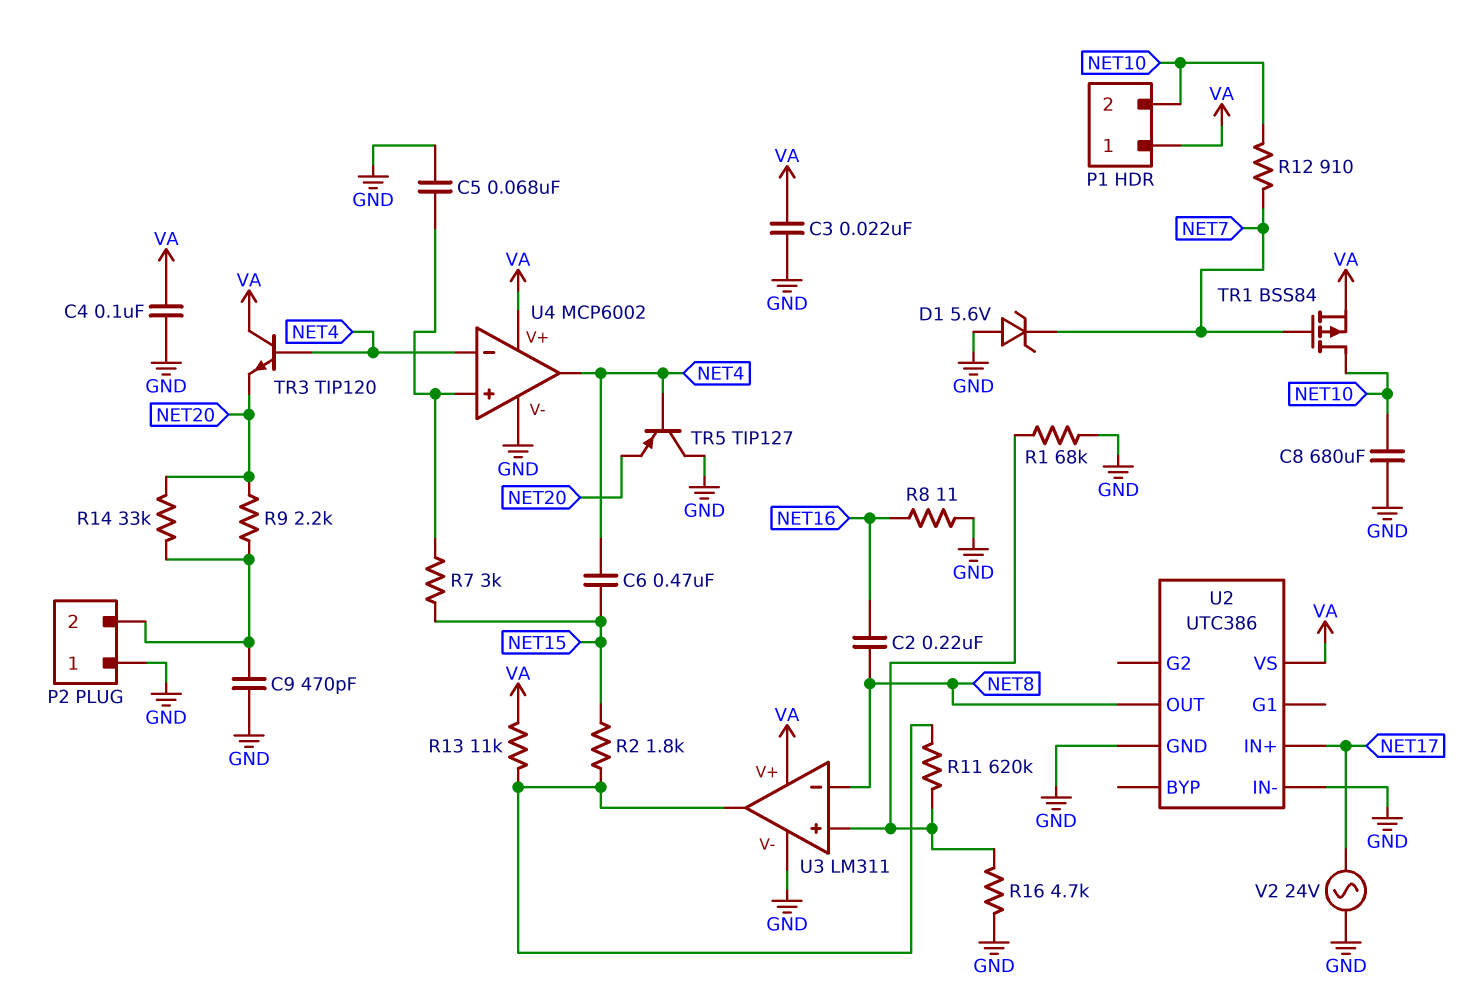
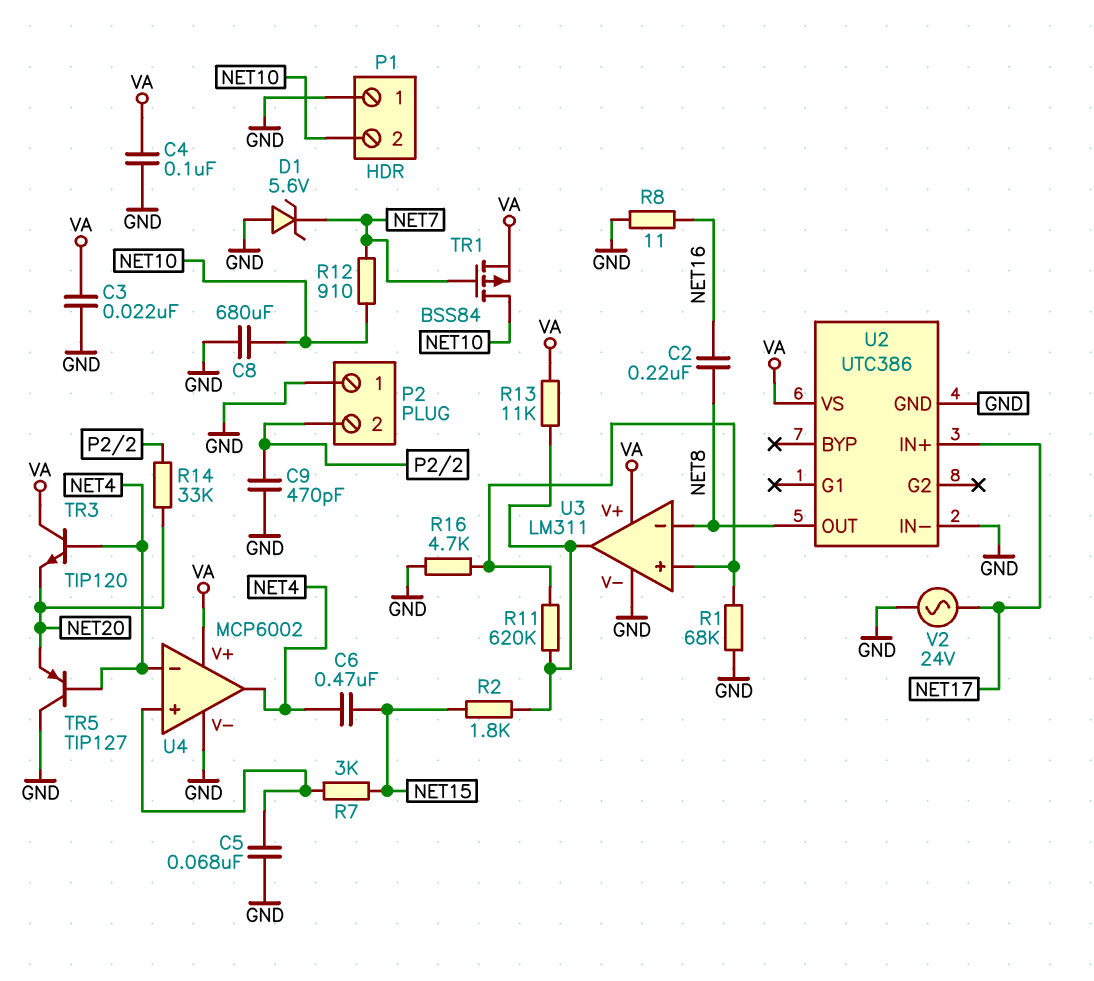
P1 pin 1: VA -> GND
R9: 2.2k (NET20, P2/2) -> none

